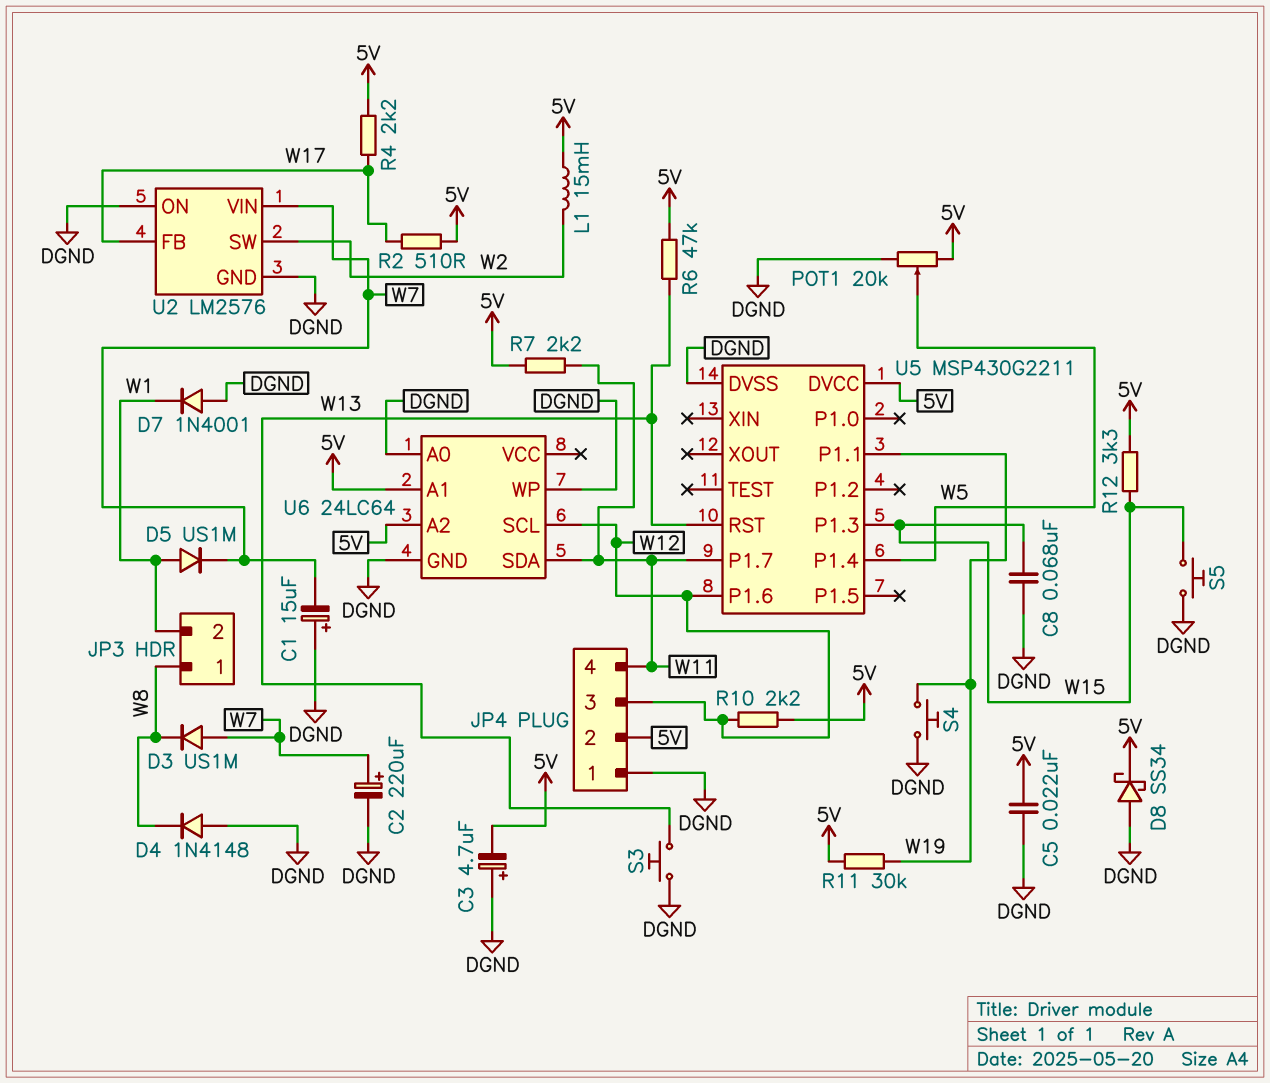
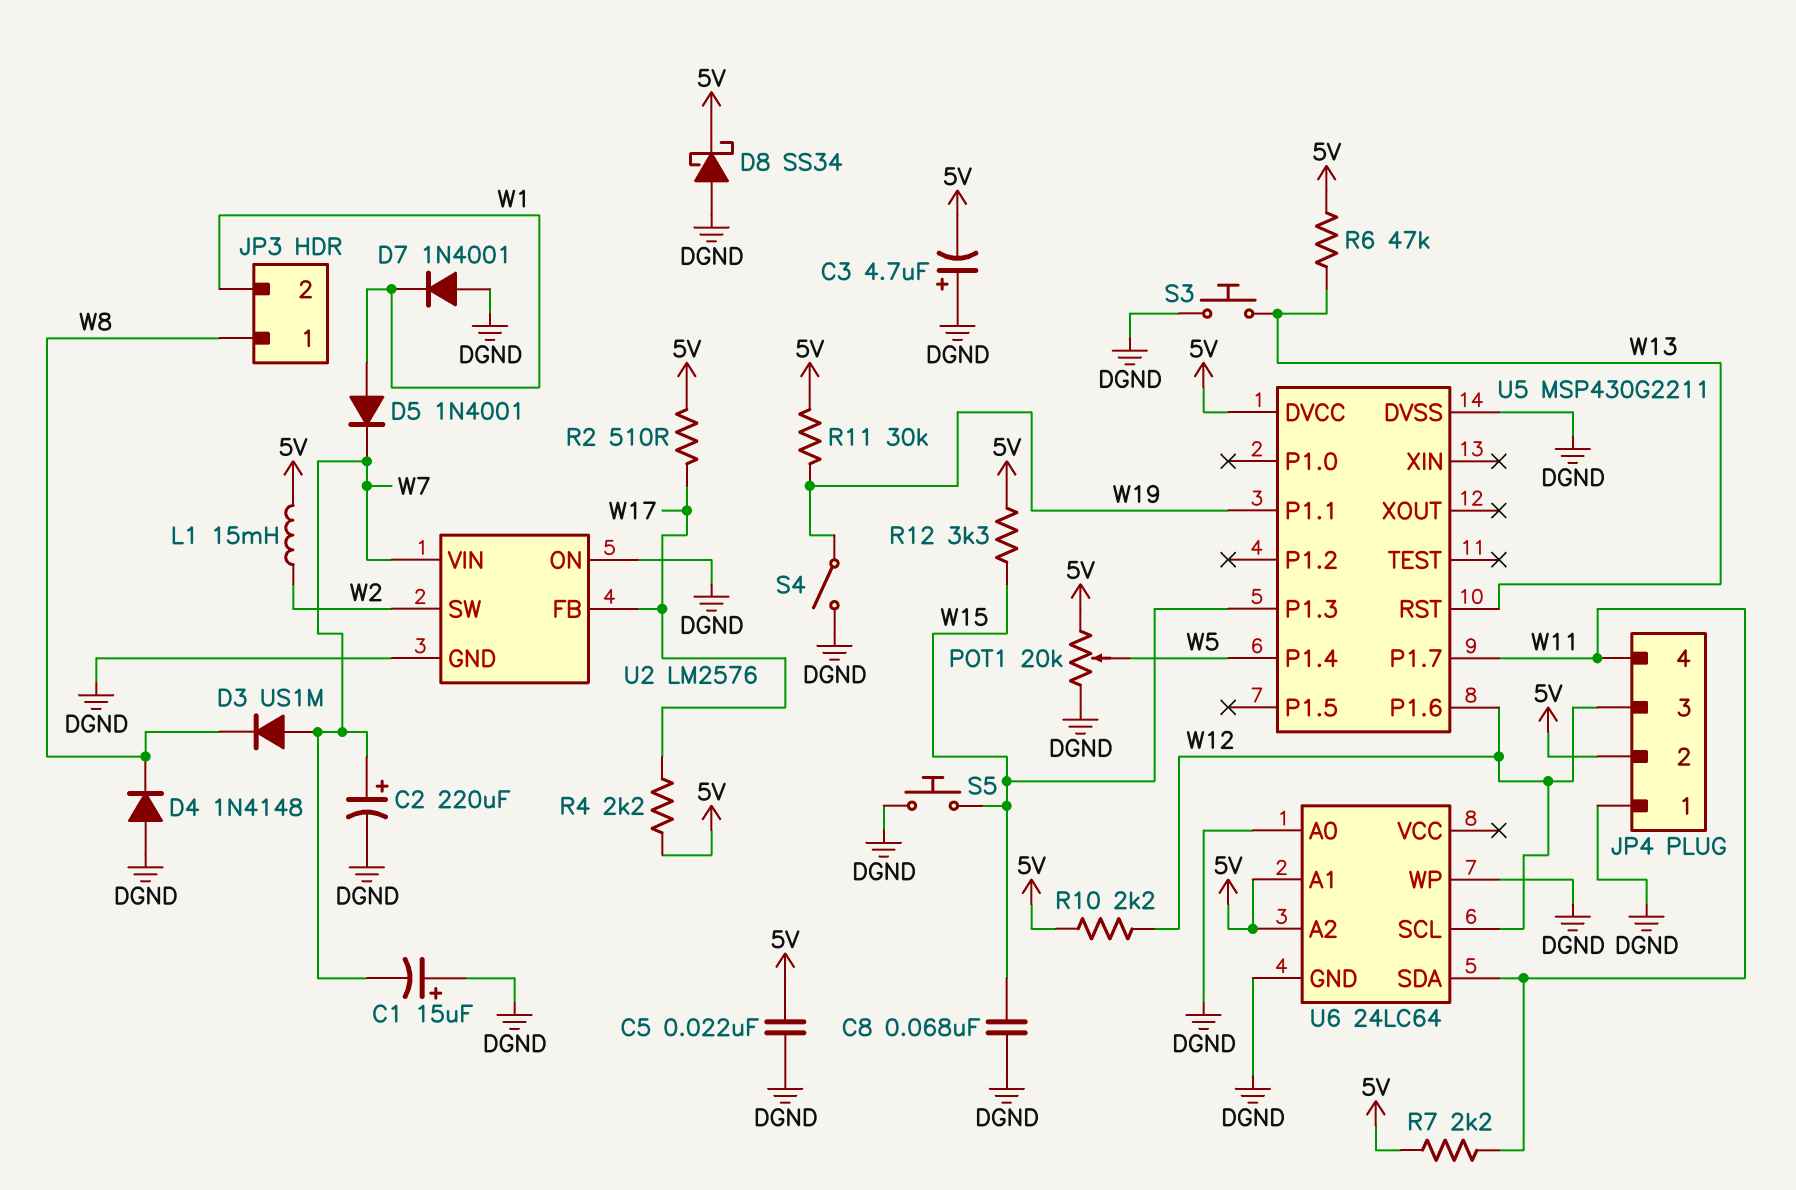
D5: diode US1M (A W1, K W7) -> diode 1N4001 (A W1, K W7)
S4: button (DGND, W19) -> switch (DGND, W19)

